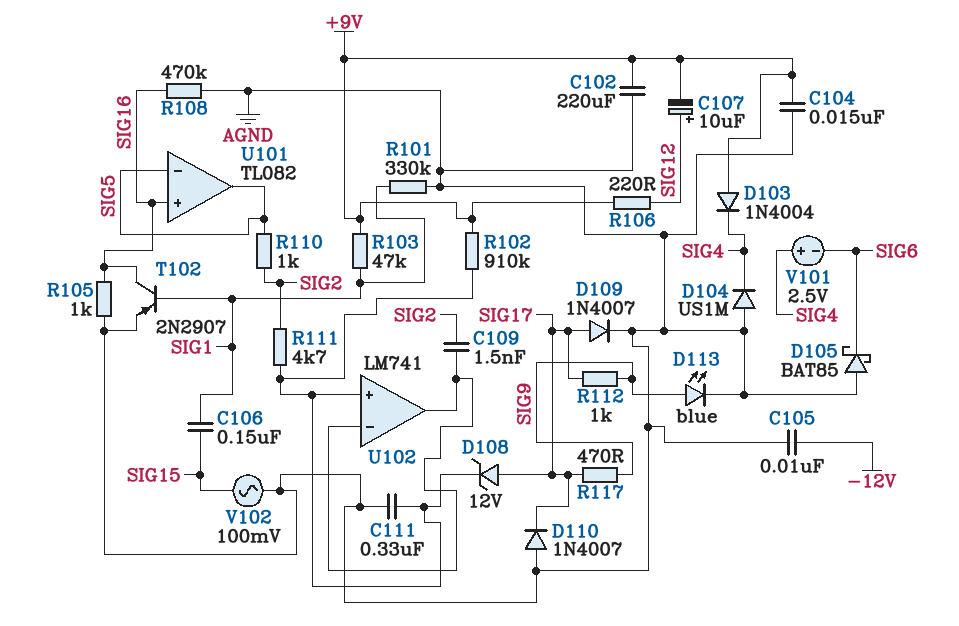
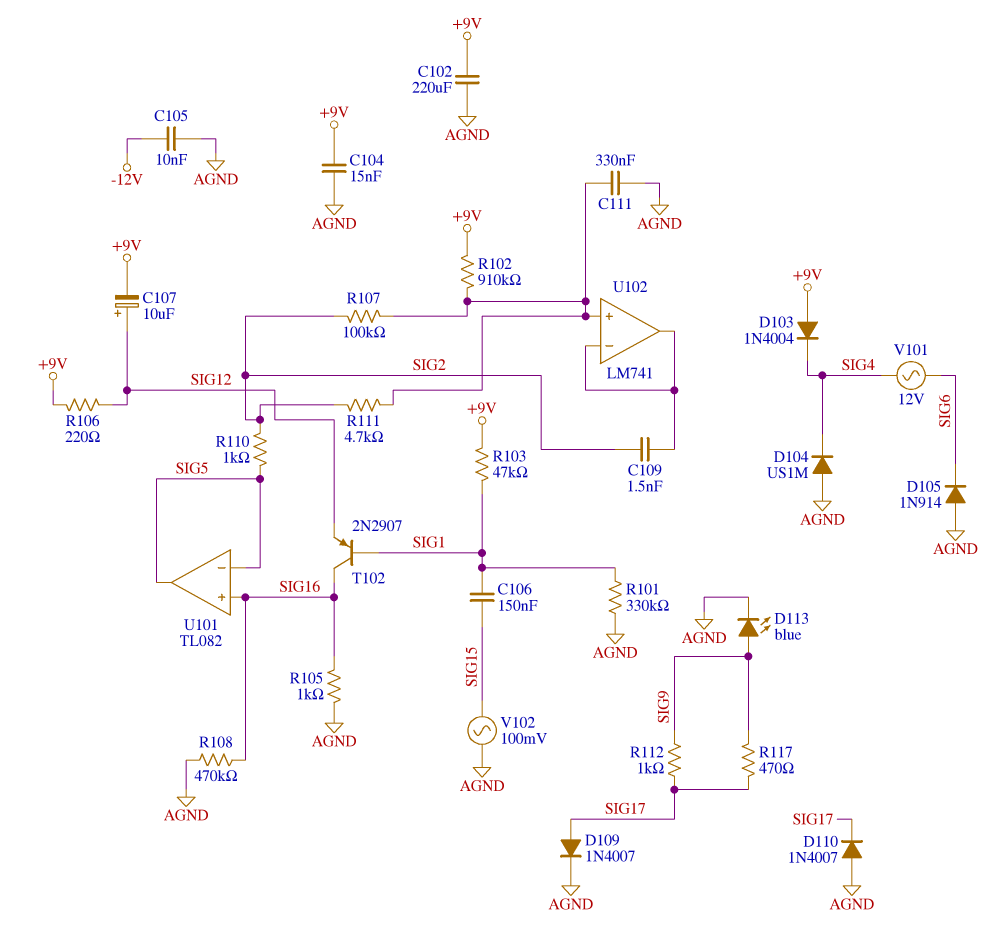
D105: schottky BAT85 (A AGND, K SIG6) -> diode 1N914 (A AGND, K SIG6)
D108: zener 12V (A SIG17, K U102/in+) -> none
R107: none -> 100k (SIG2, U102/in+)
T102: PNP 2N2907 (B SIG1, C SIG16, E AGND) -> PNP 2N2907 (B SIG1, C SIG16, E SIG12)
V101: 2.5V (plus SIG4, minus SIG6) -> AC 12V (SIG4, SIG6)

